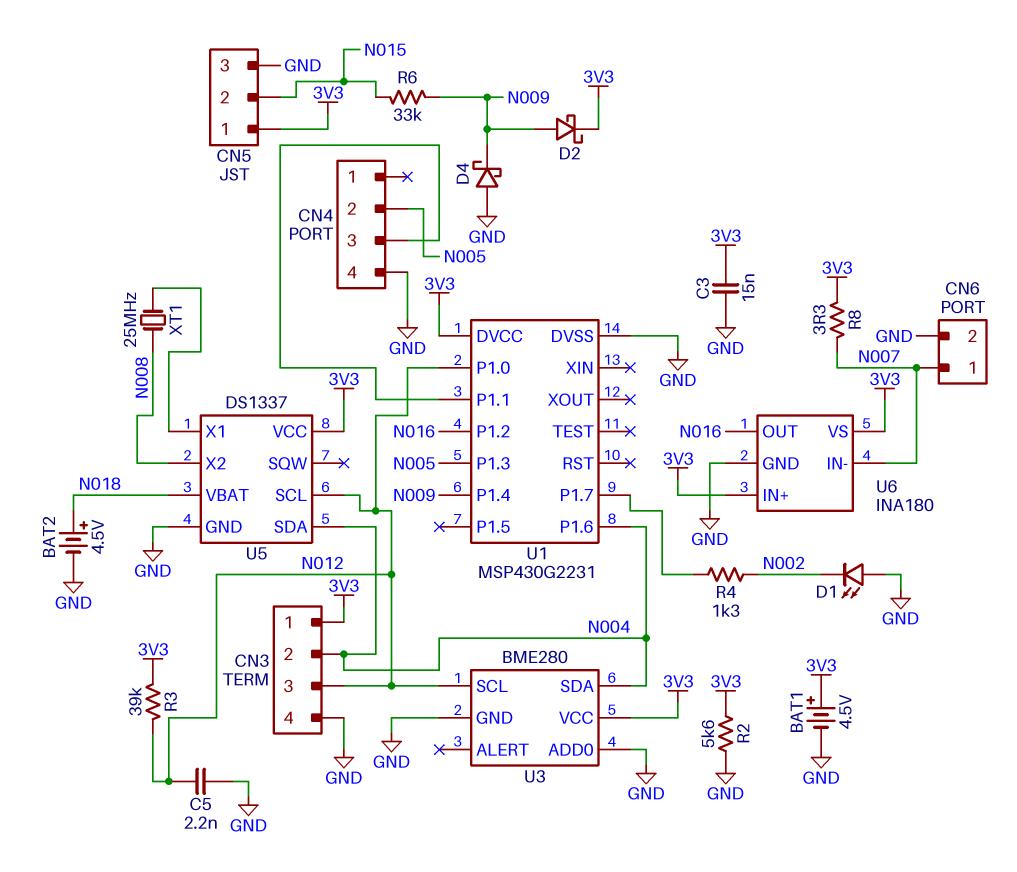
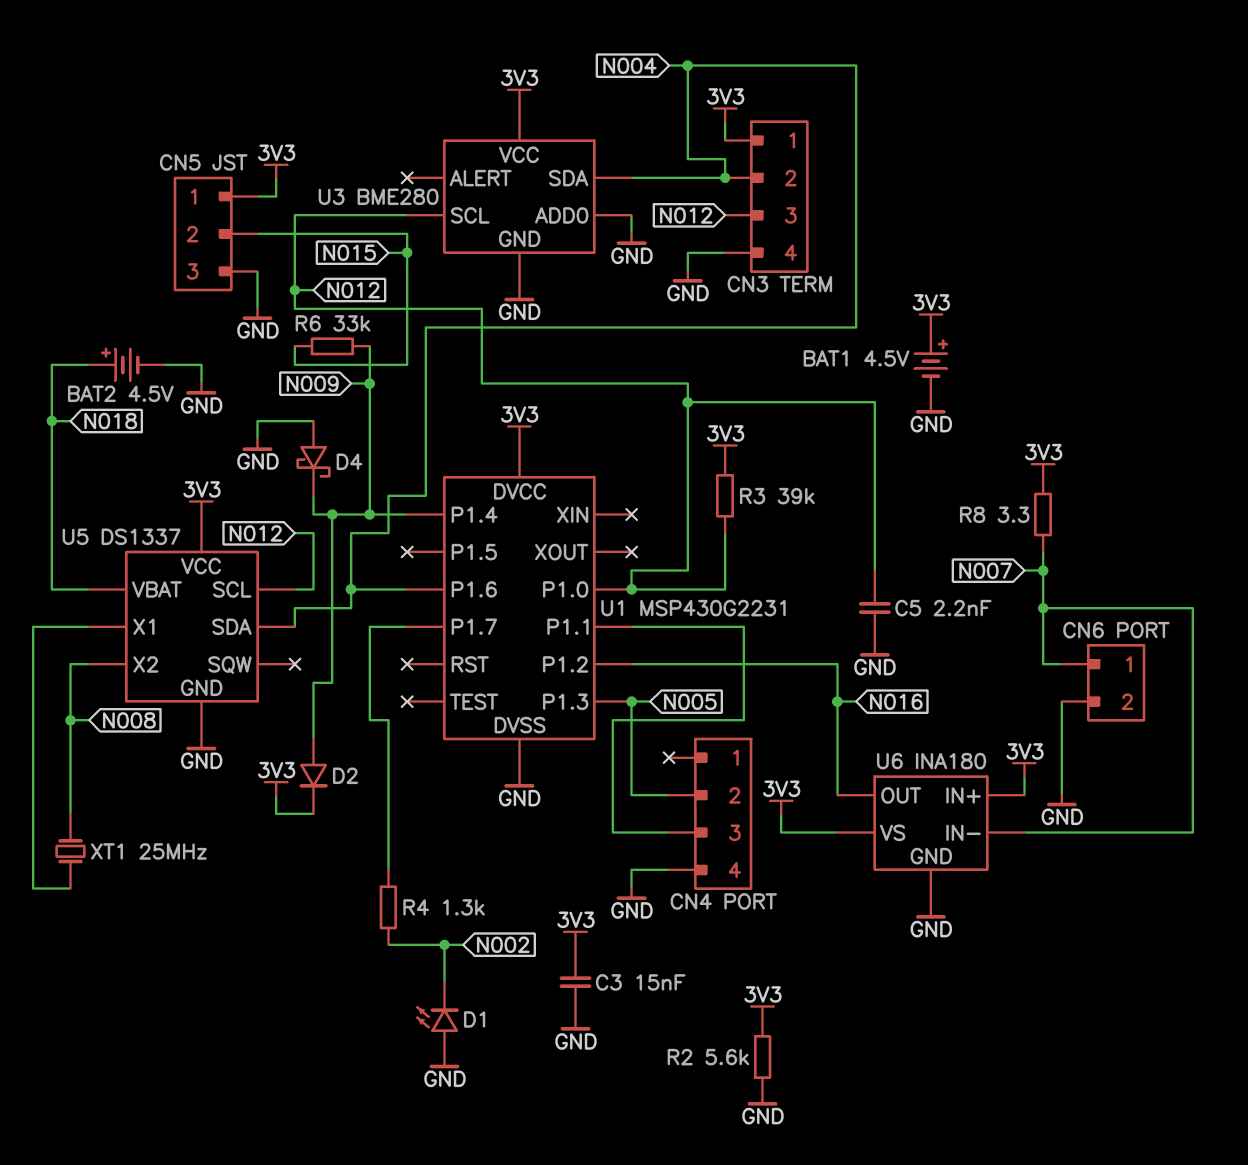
D2: schottky (A N009, K 3V3) -> diode (A N009, K 3V3)

